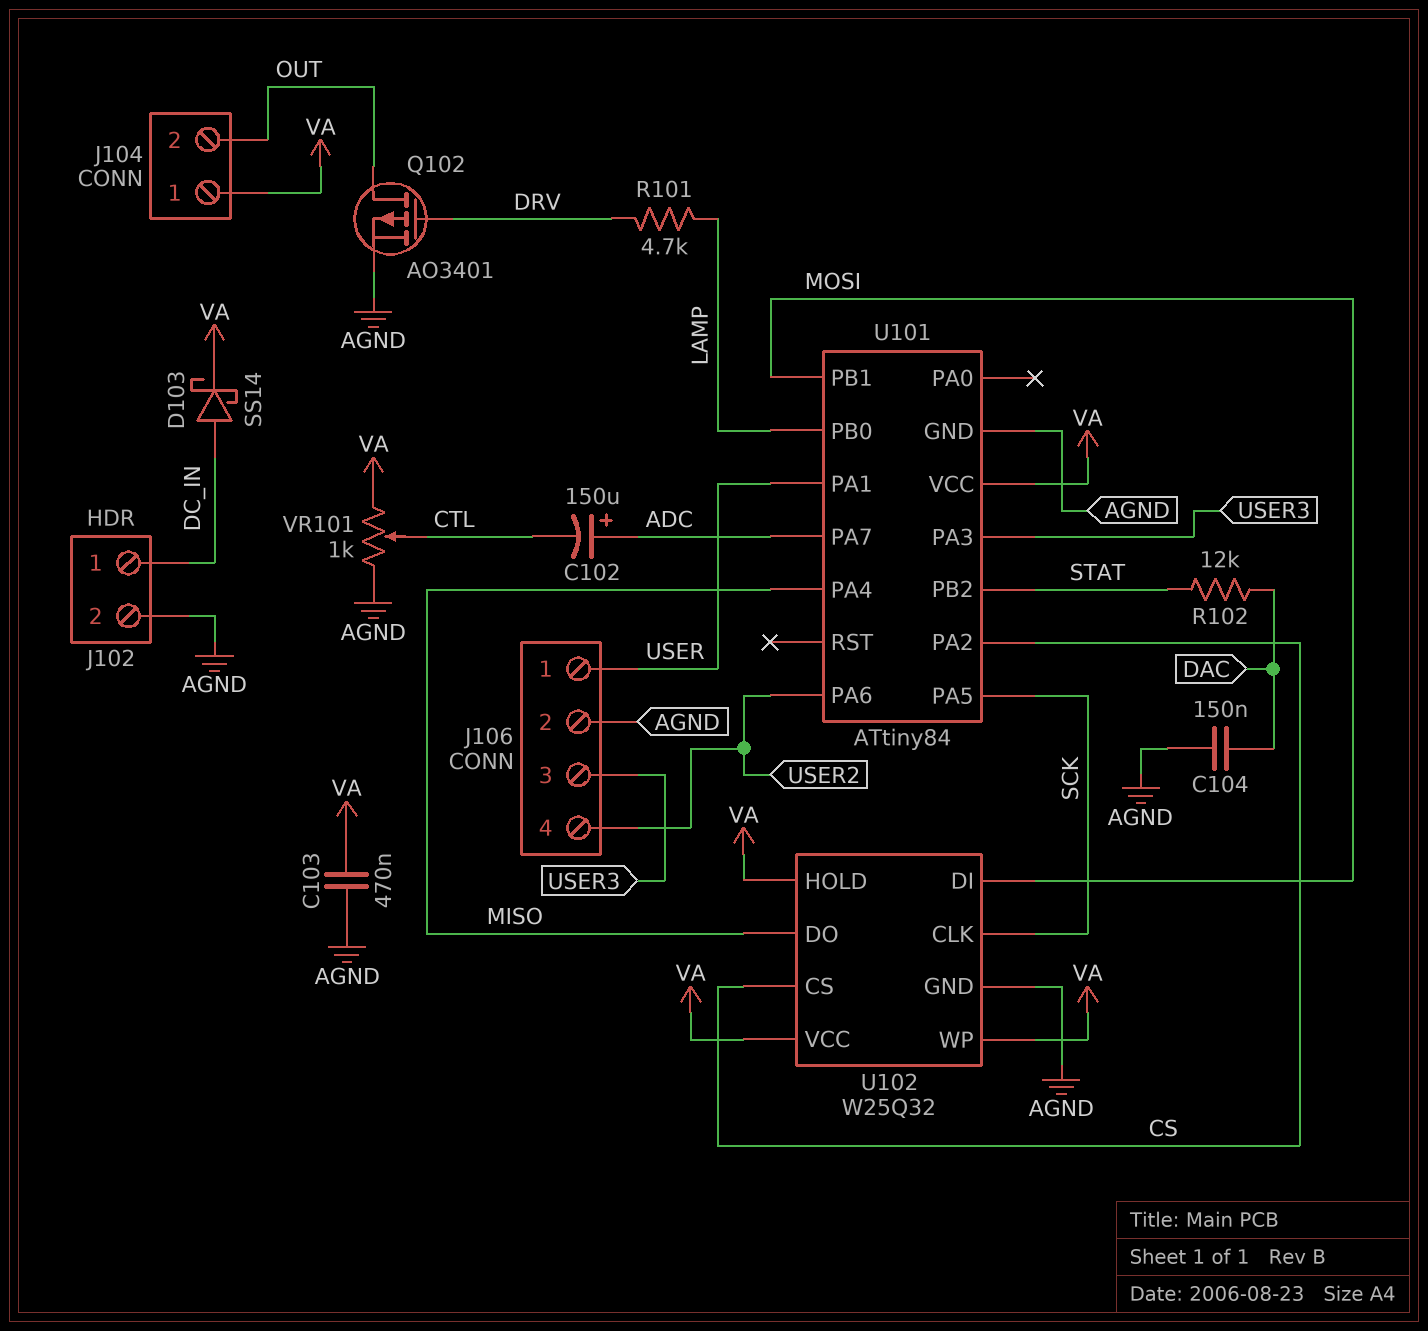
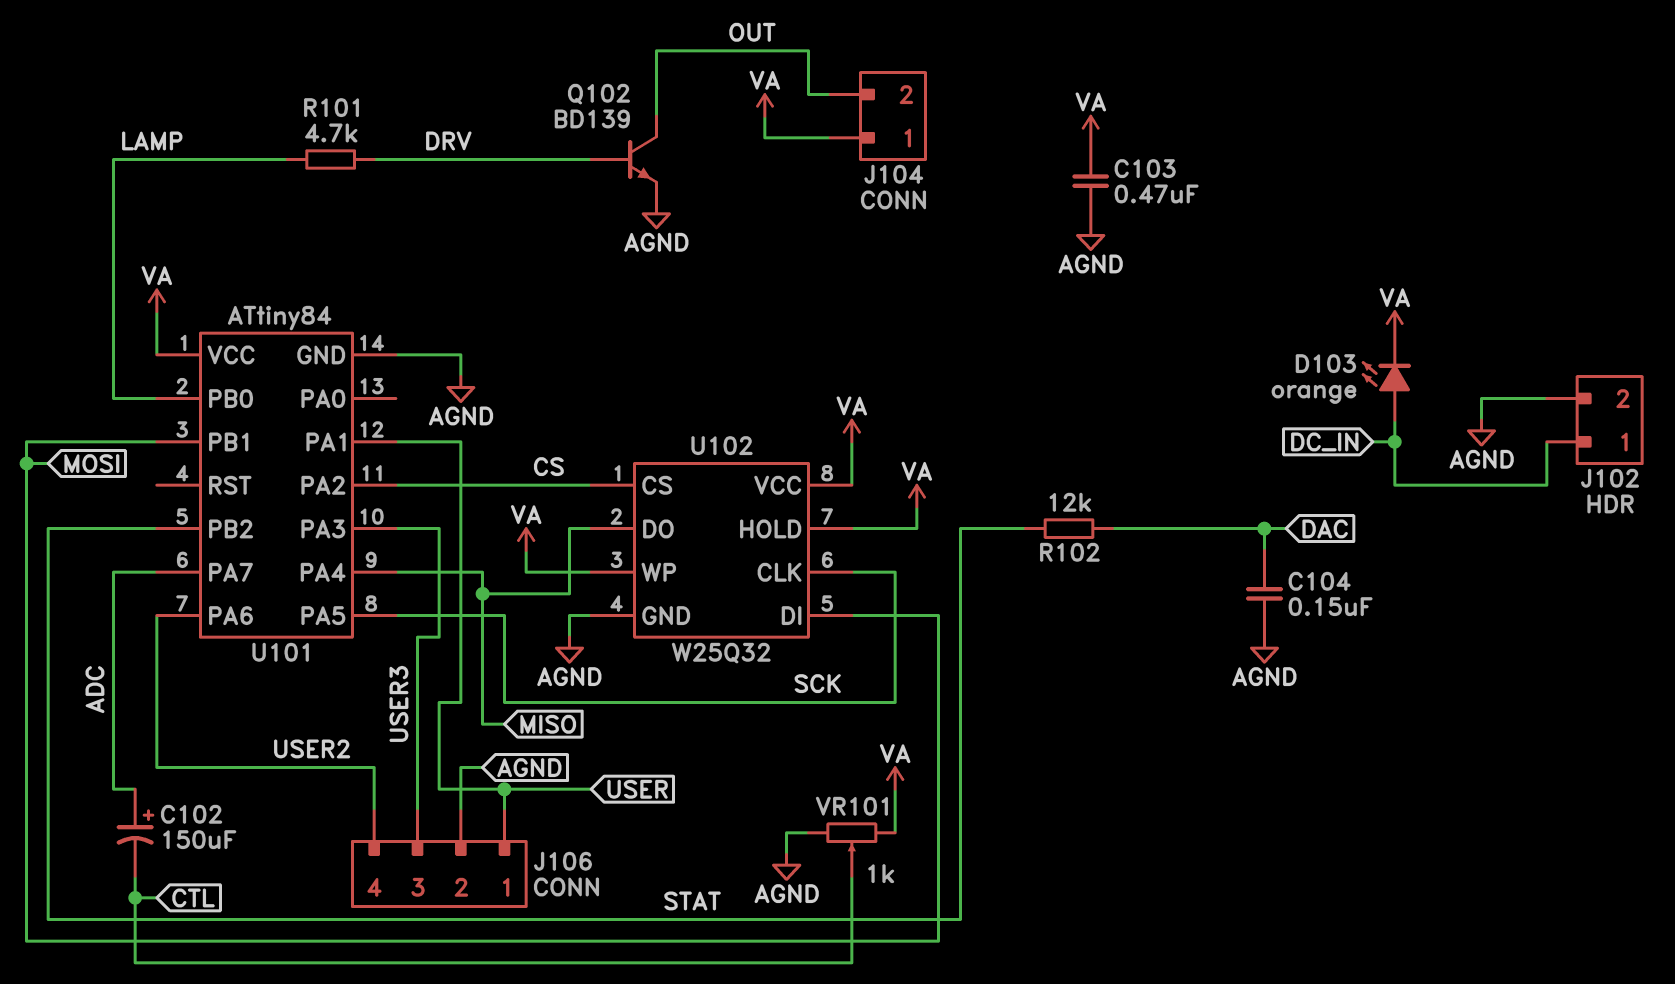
D103: schottky SS14 (A DC_IN, K VA) -> LED orange (A DC_IN, K VA)
Q102: PMOS AO3401 (G DRV, D OUT, S AGND) -> NPN BD139 (B DRV, C OUT, E AGND)

